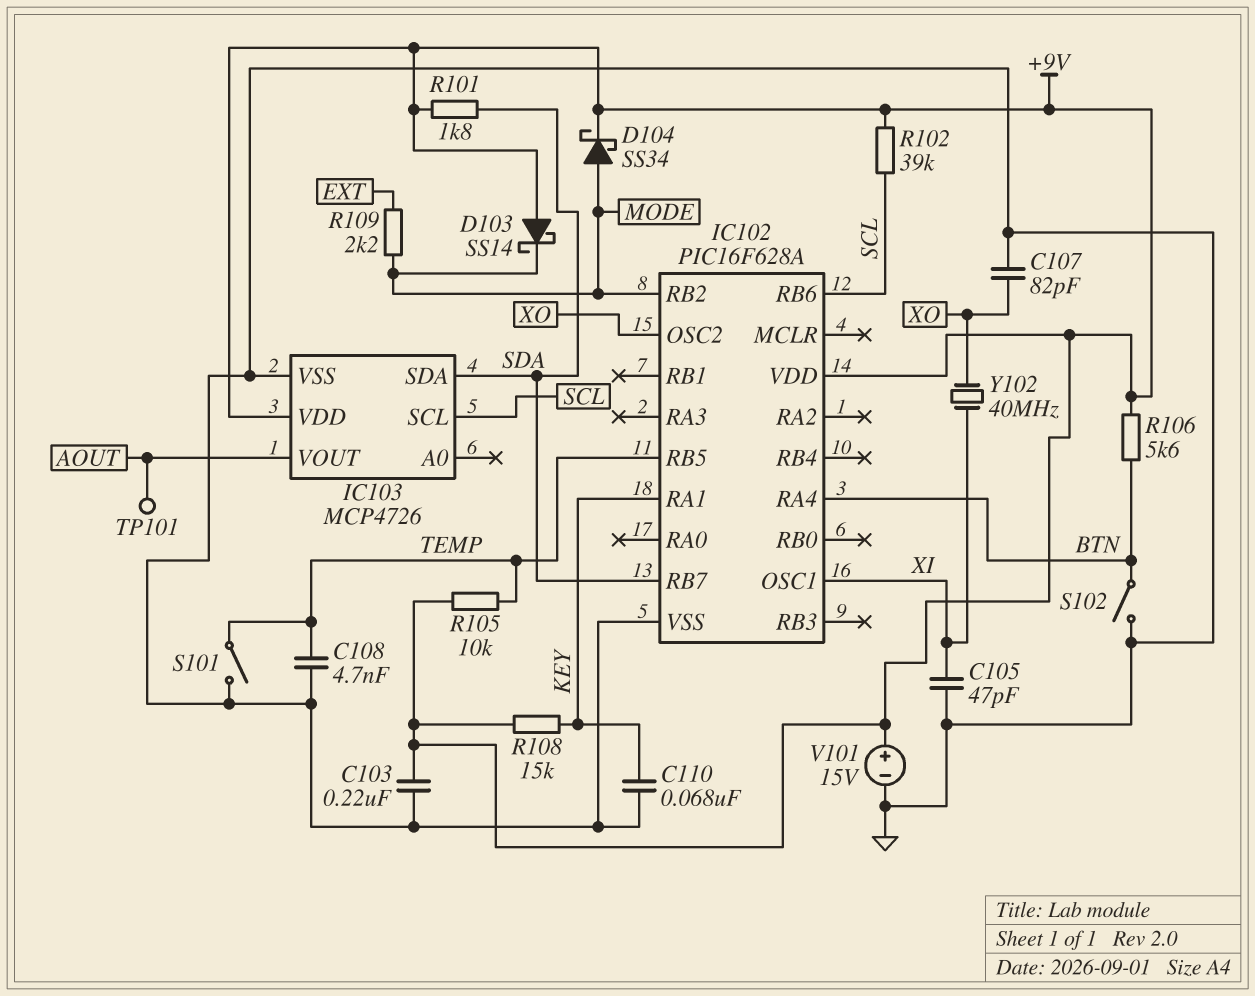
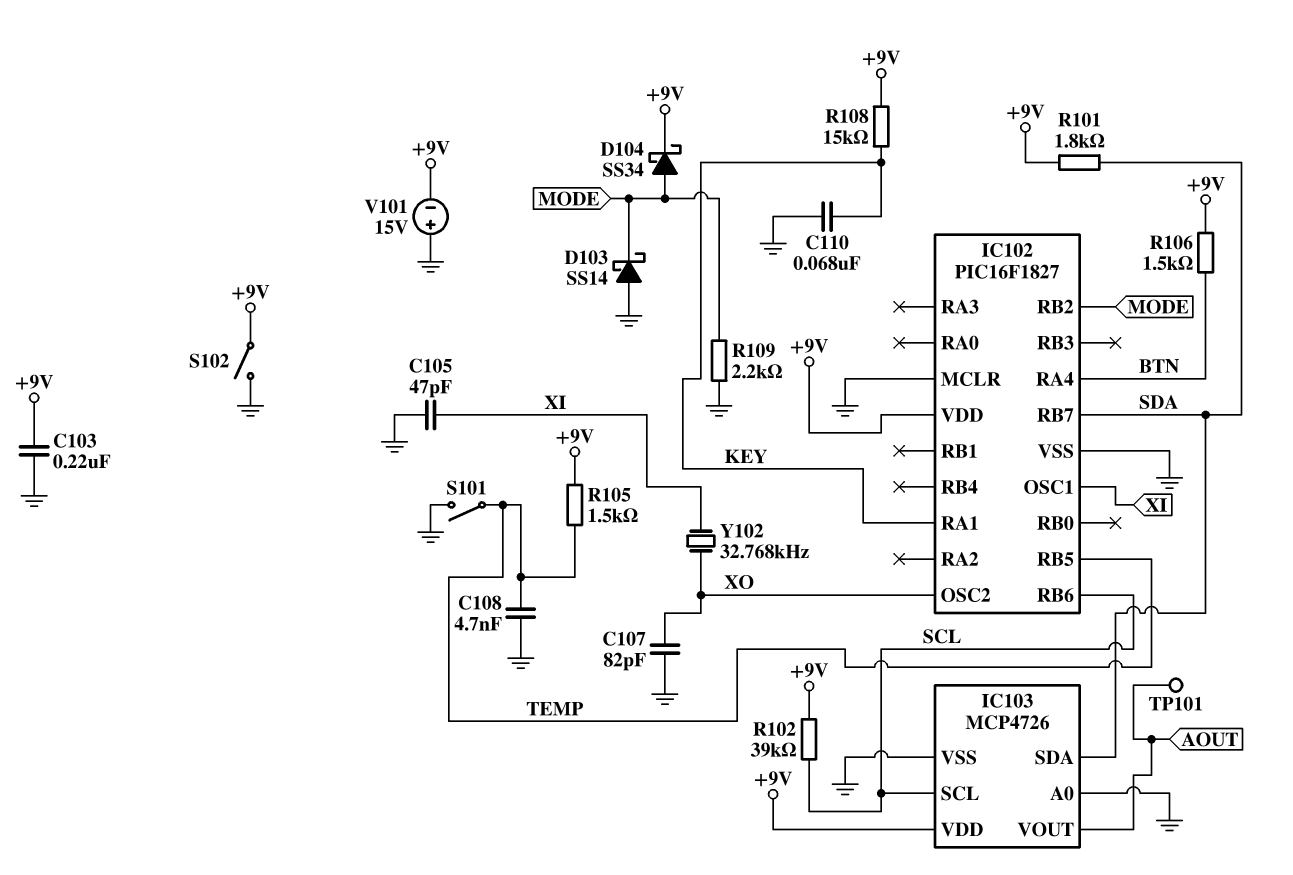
D103: schottky SS14 (A +9V, K MODE) -> schottky SS14 (A GND, K MODE)
IC102: PIC16F628A -> PIC16F1827
IC102 pin MCLR: none -> GND
IC103 pin A0: none -> GND
R105: 10k (+9V, TEMP) -> 1.5k (+9V, TEMP)
R106: 5.6k (+9V, BTN) -> 1.5k (+9V, BTN)
R109: 2.2k (EXT, MODE) -> 2.2k (GND, MODE)
S102: switch (BTN, GND) -> switch (+9V, GND)
V101: 15V (plus +9V, minus GND) -> 15V (plus GND, minus +9V)
Y102: 40MHz (XI, XO) -> 32.768kHz (XI, XO)

